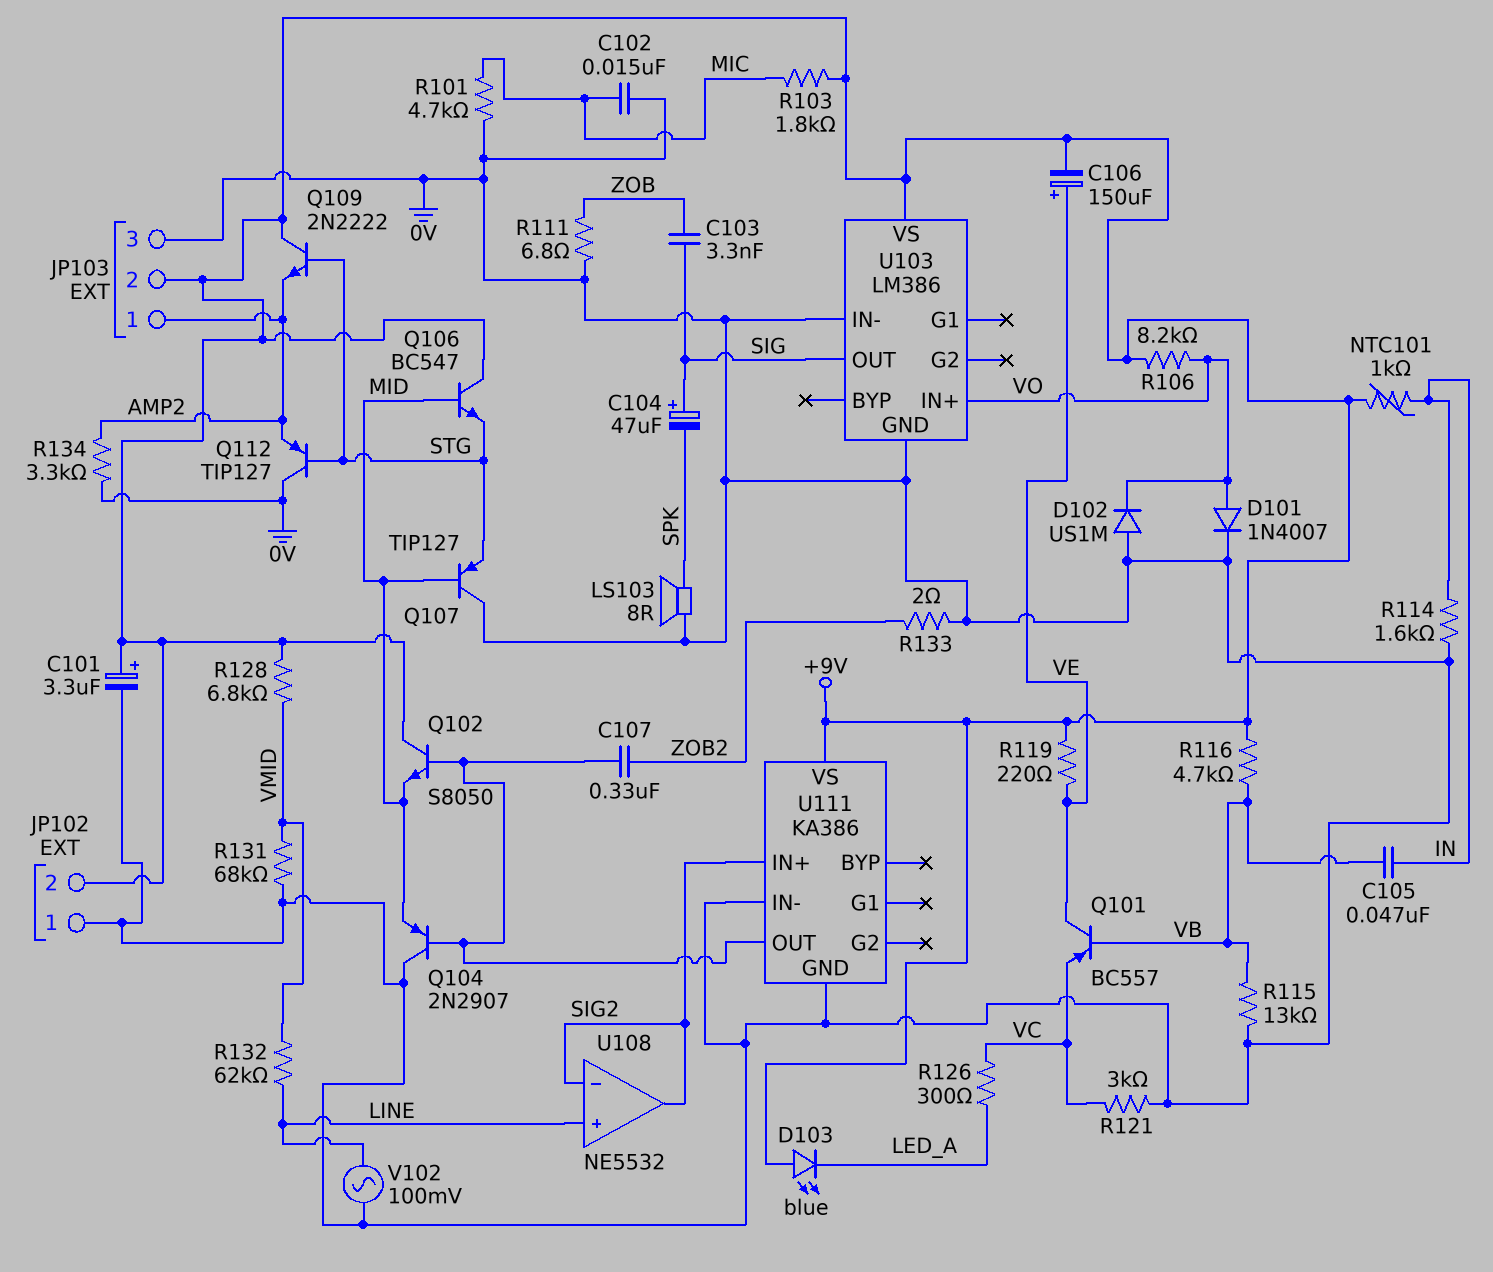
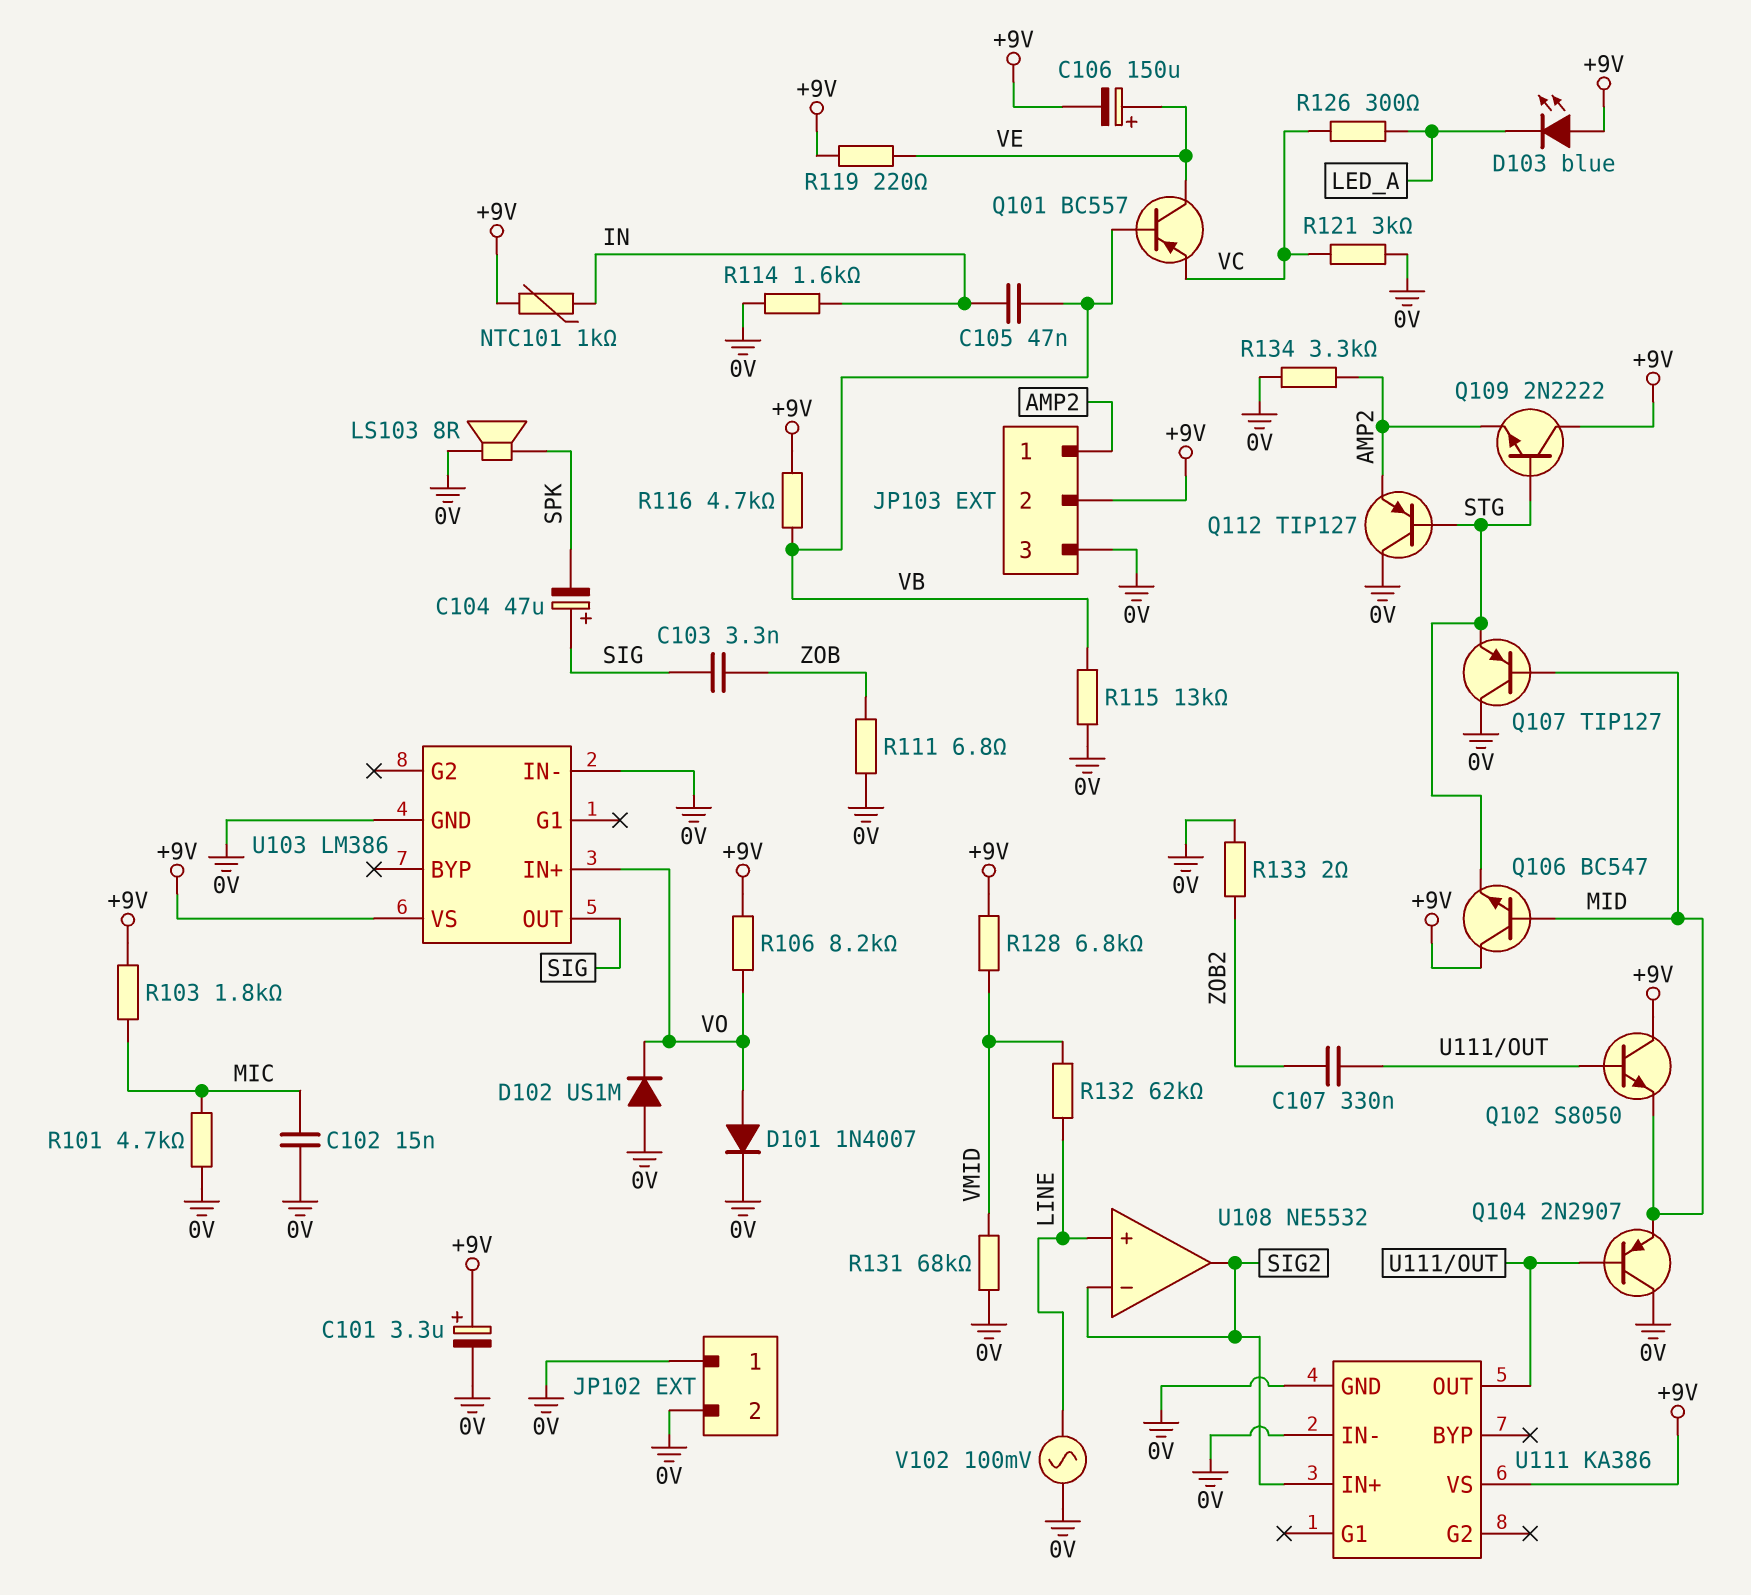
JP102 pin 2: +9V -> 0V

